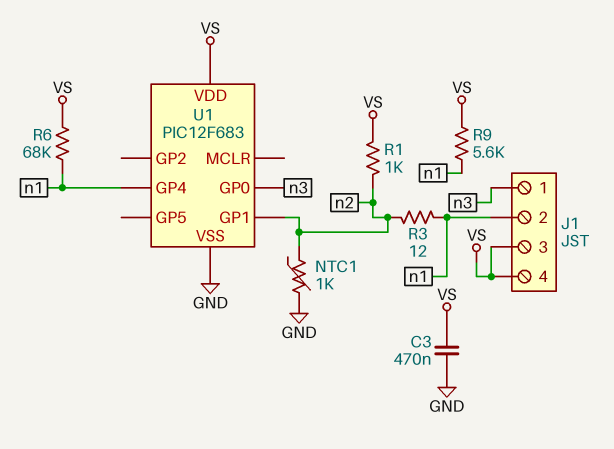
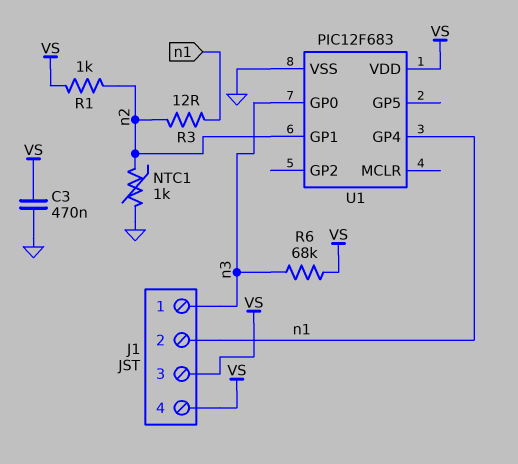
R6: 68k (VS, n1) -> 68k (VS, n3)
R9: 5.6k (VS, n1) -> none

